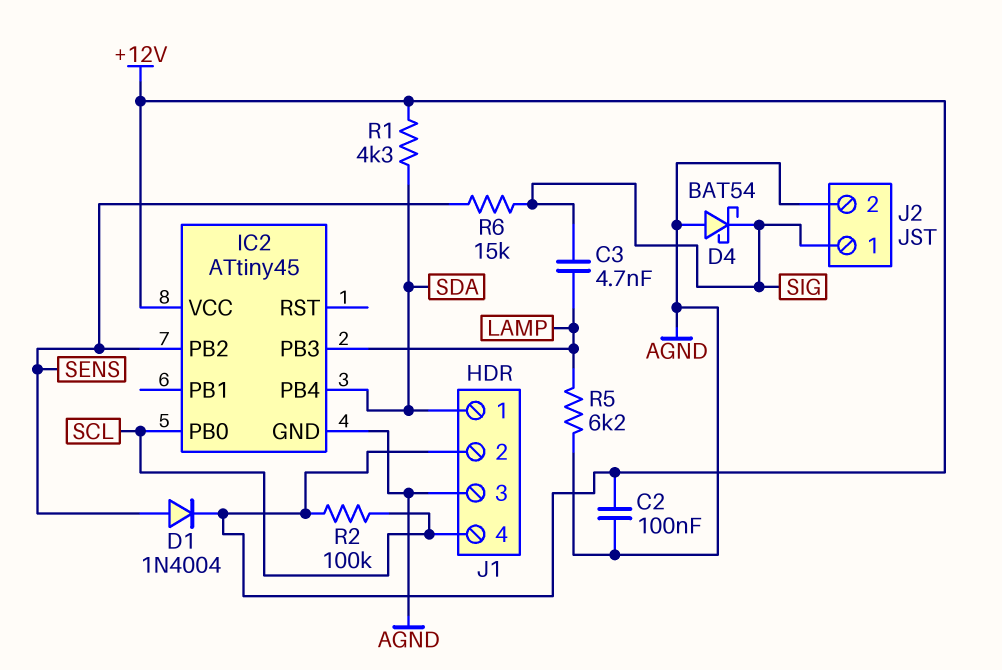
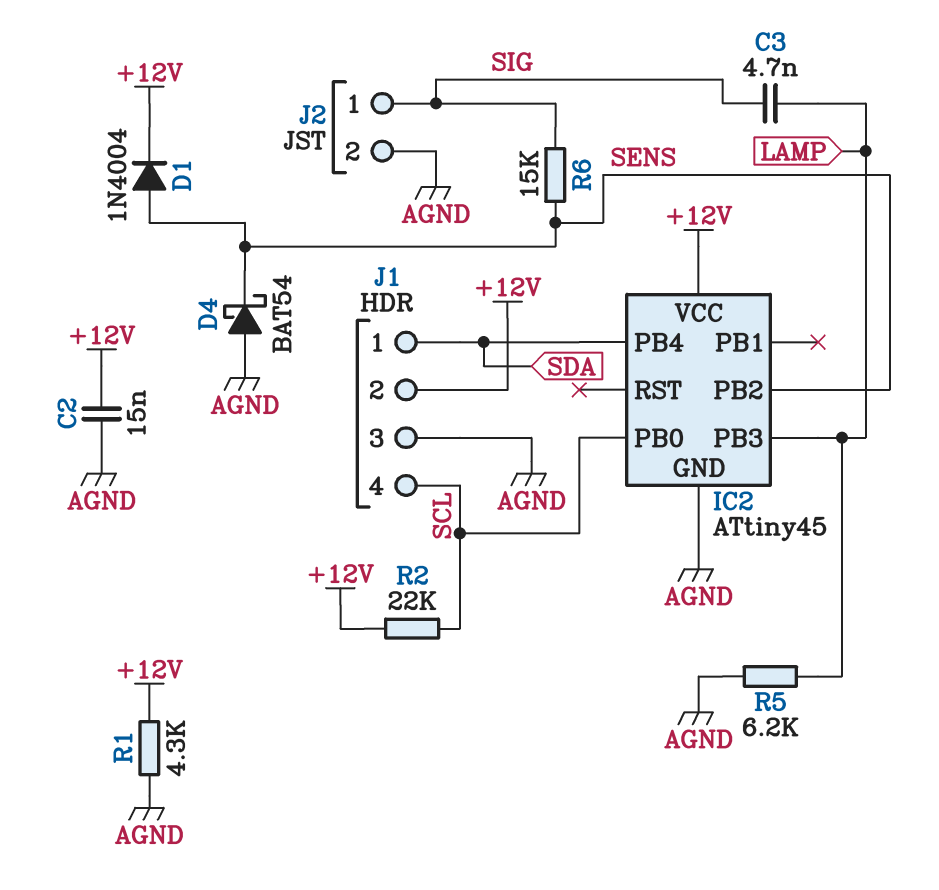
C2: 100nF (+12V, AGND) -> 15nF (+12V, AGND)
D4: schottky BAT54 (A AGND, K SIG) -> schottky BAT54 (A AGND, K SENS)
R1: 4.3k (+12V, SDA) -> 4.3k (+12V, AGND)
R2: 100k (+12V, SCL) -> 22k (+12V, SCL)

